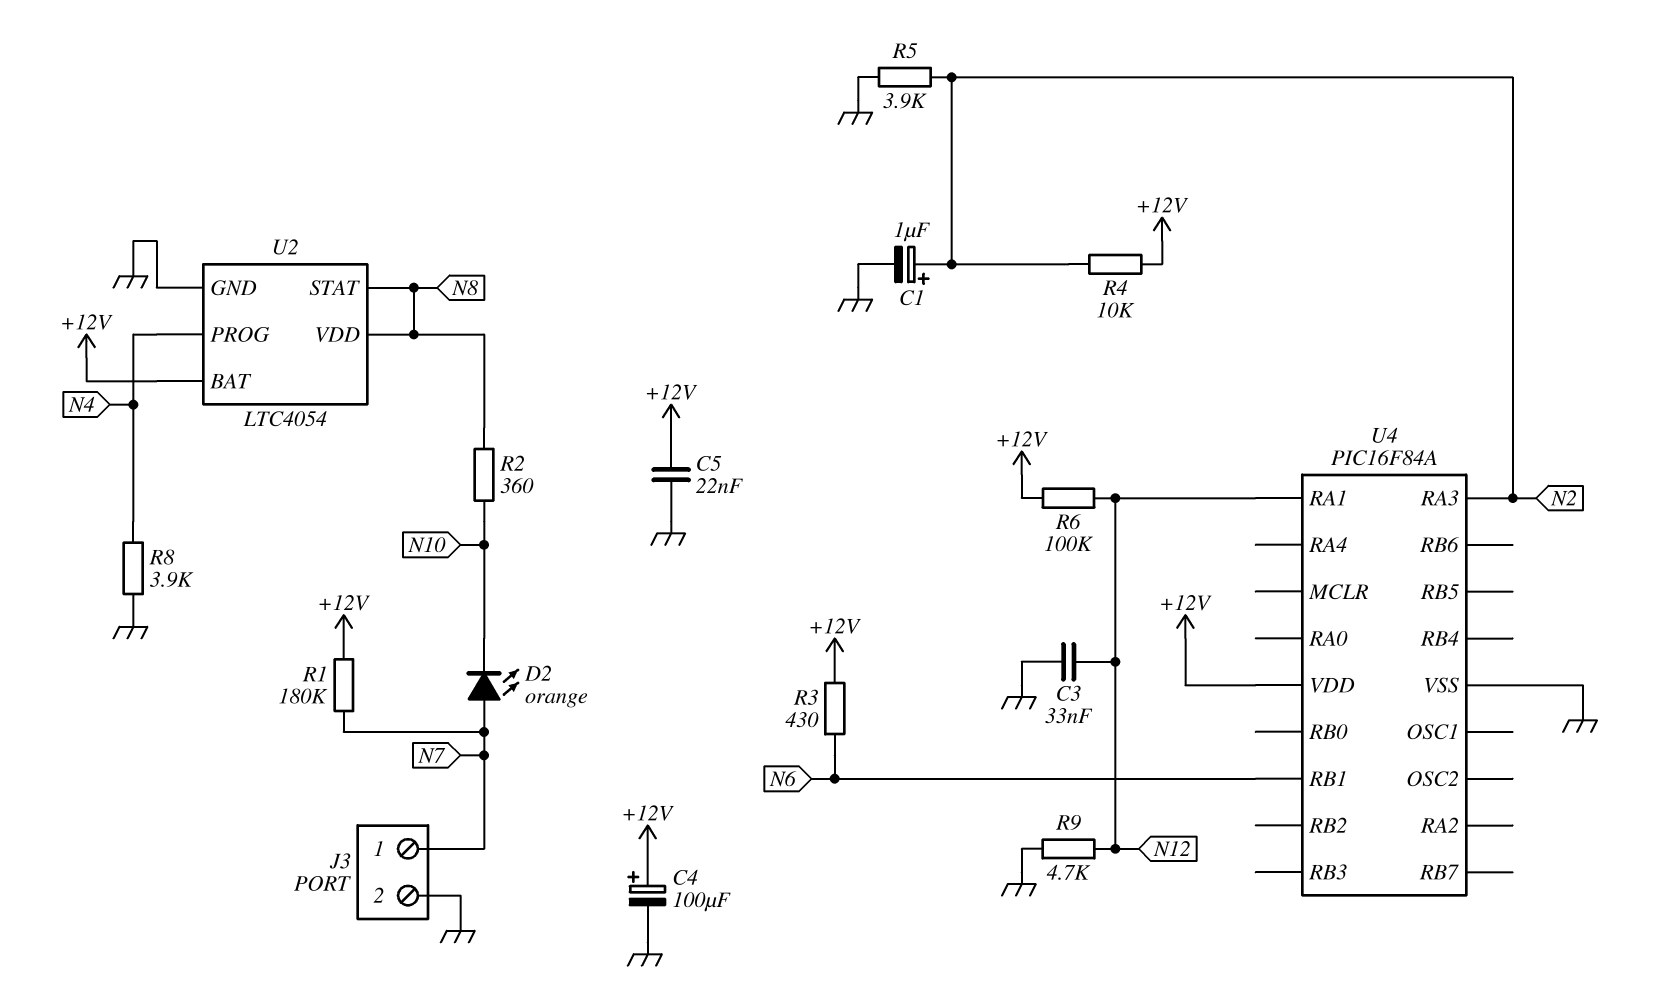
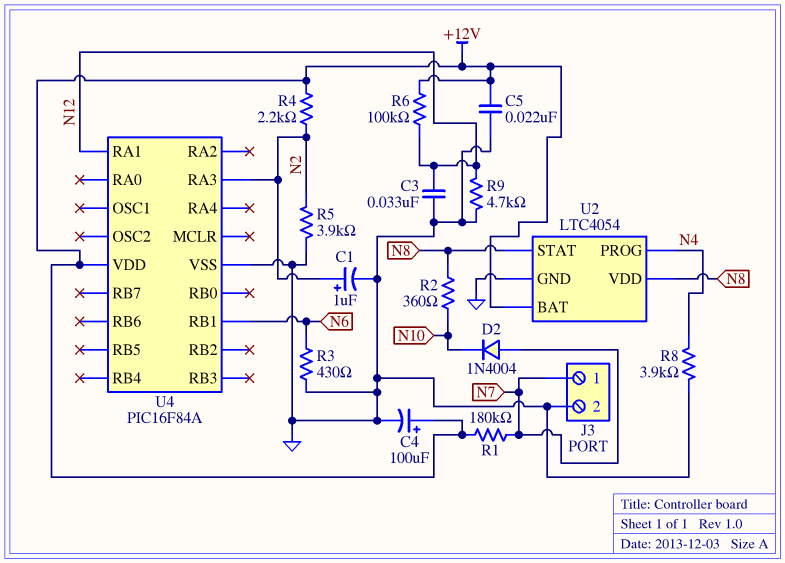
D2: LED orange (A N7, K N10) -> diode 1N4004 (A N7, K N10)
R3: 430 (+12V, N6) -> 430 (GND, N6)
R4: 10k (+12V, N2) -> 2.2k (+12V, N2)

